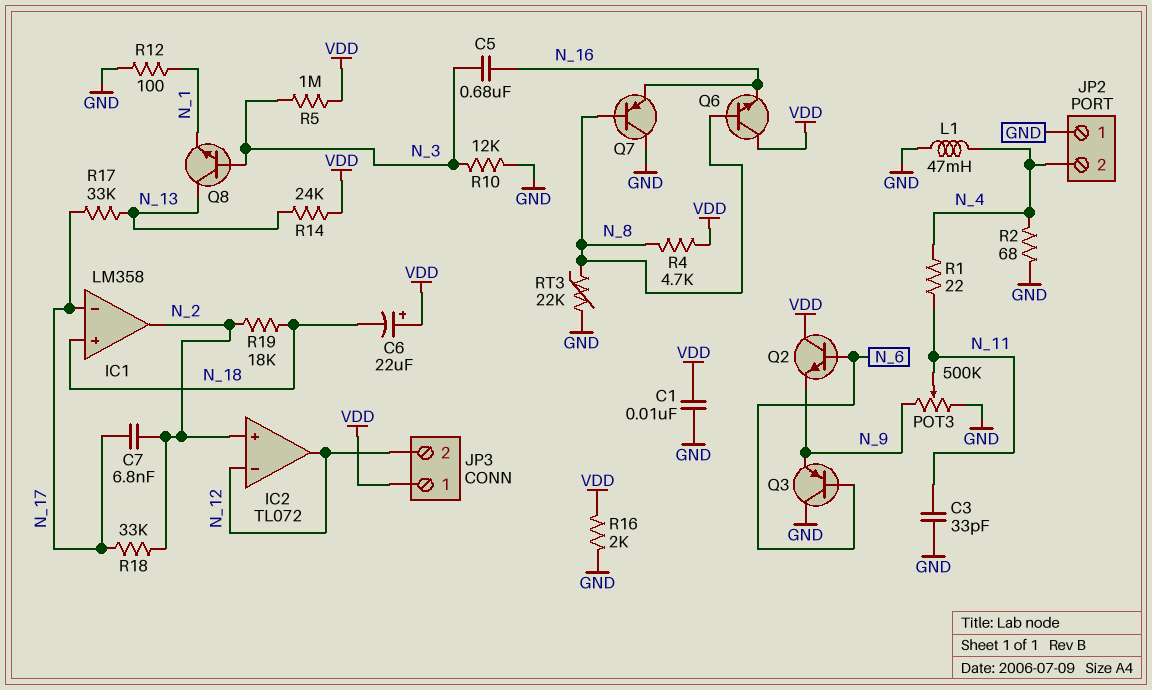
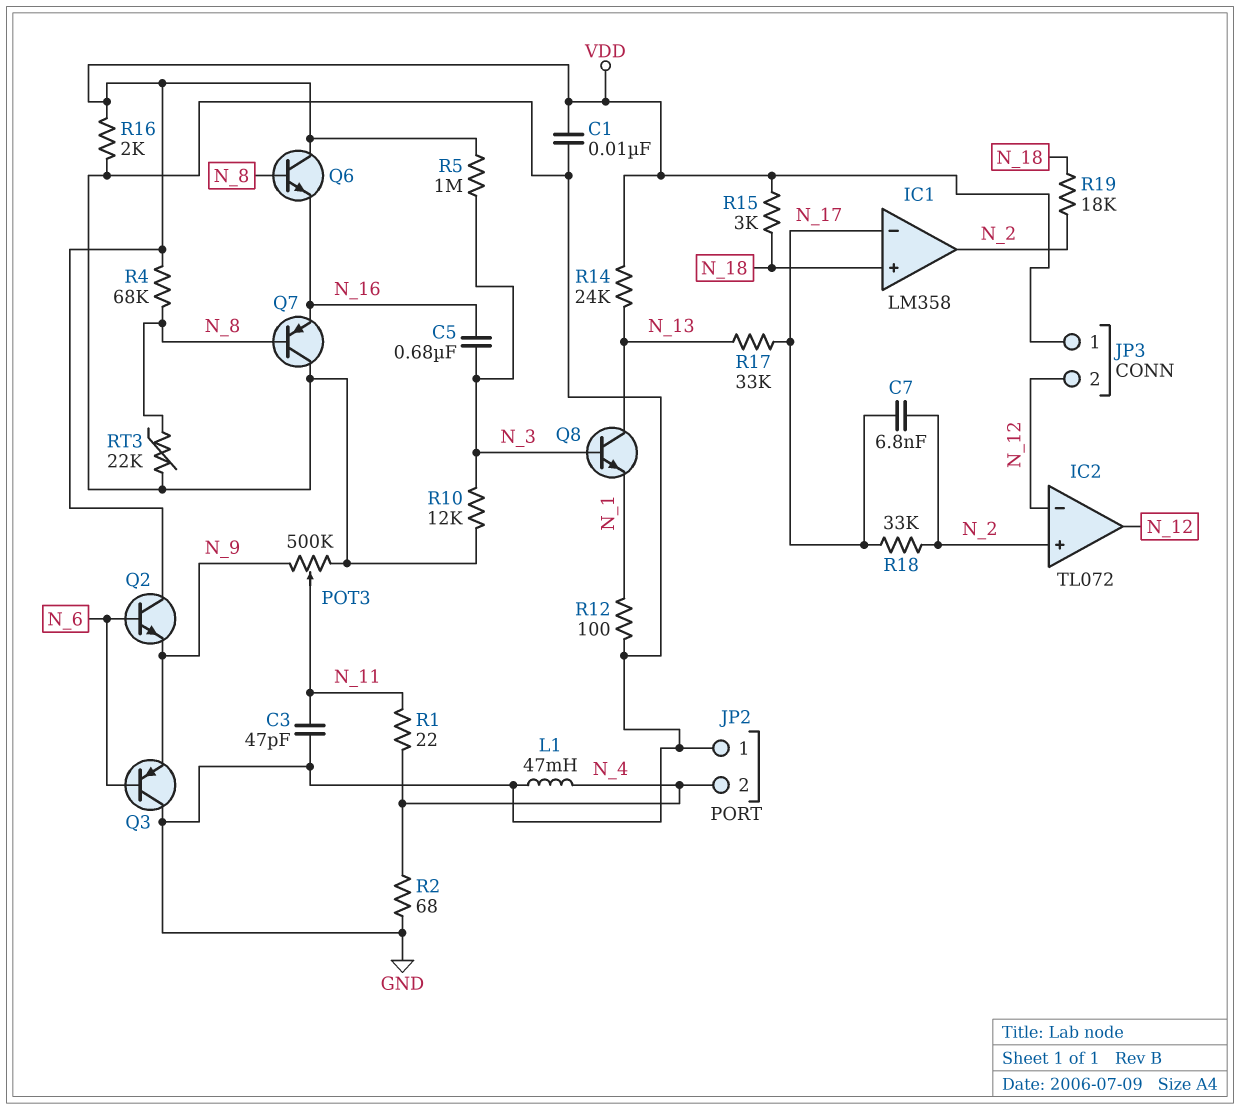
C3: 33pF (GND, N_11) -> 47pF (GND, N_11)
C6: 22uF (plus VDD, minus N_18) -> none
R4: 4.7k (N_8, VDD) -> 68k (N_8, VDD)
R15: none -> 3k (N_18, VDD)

